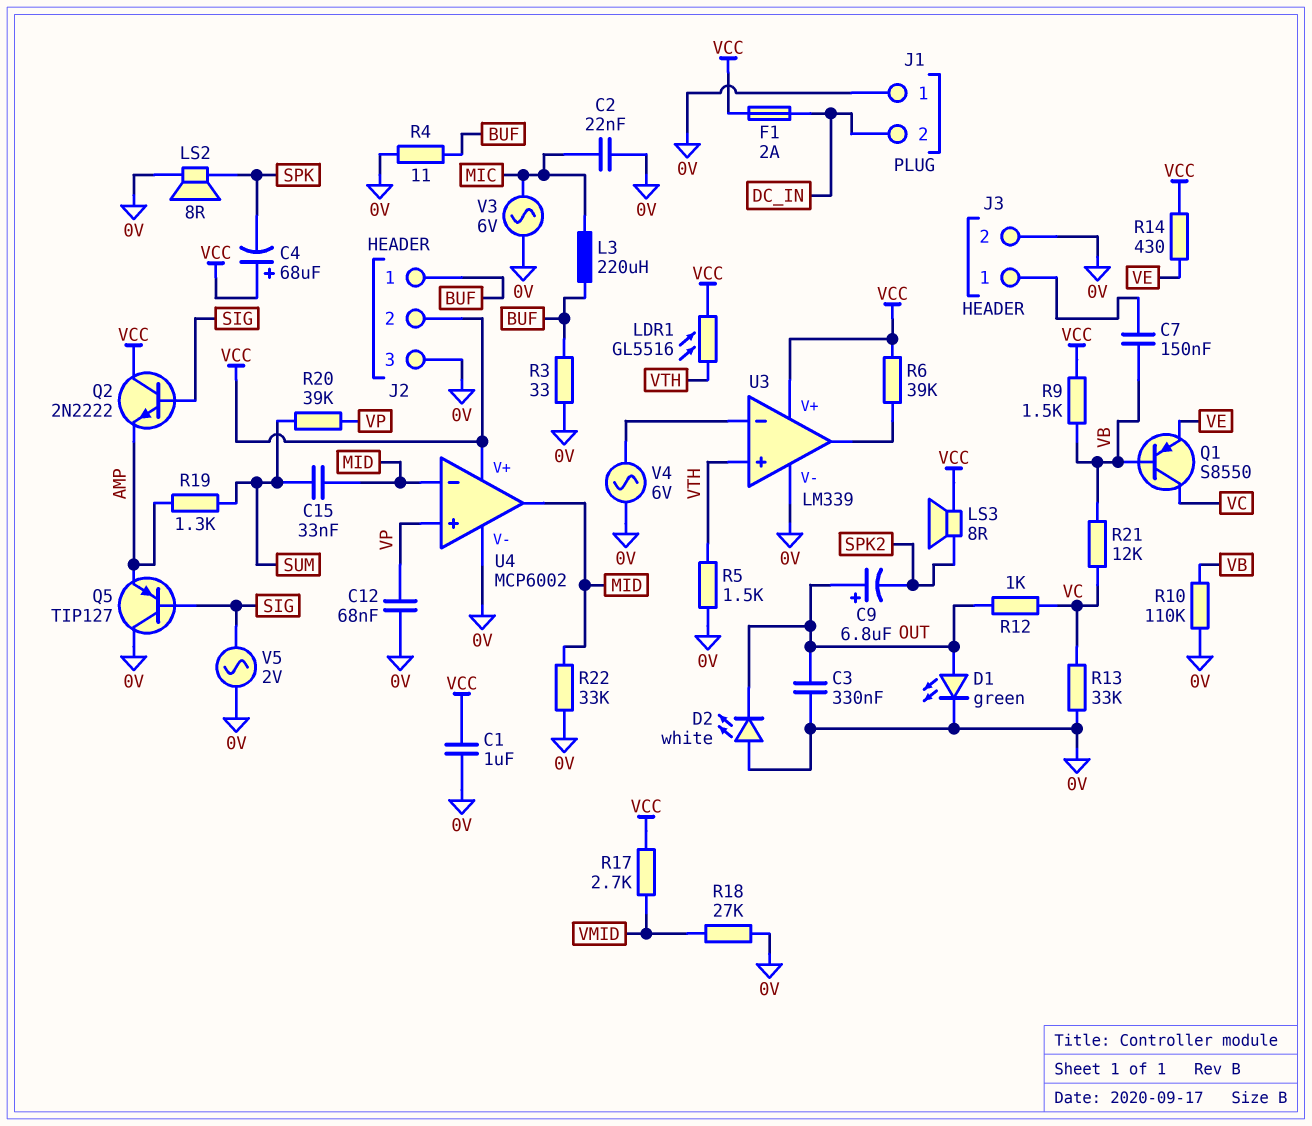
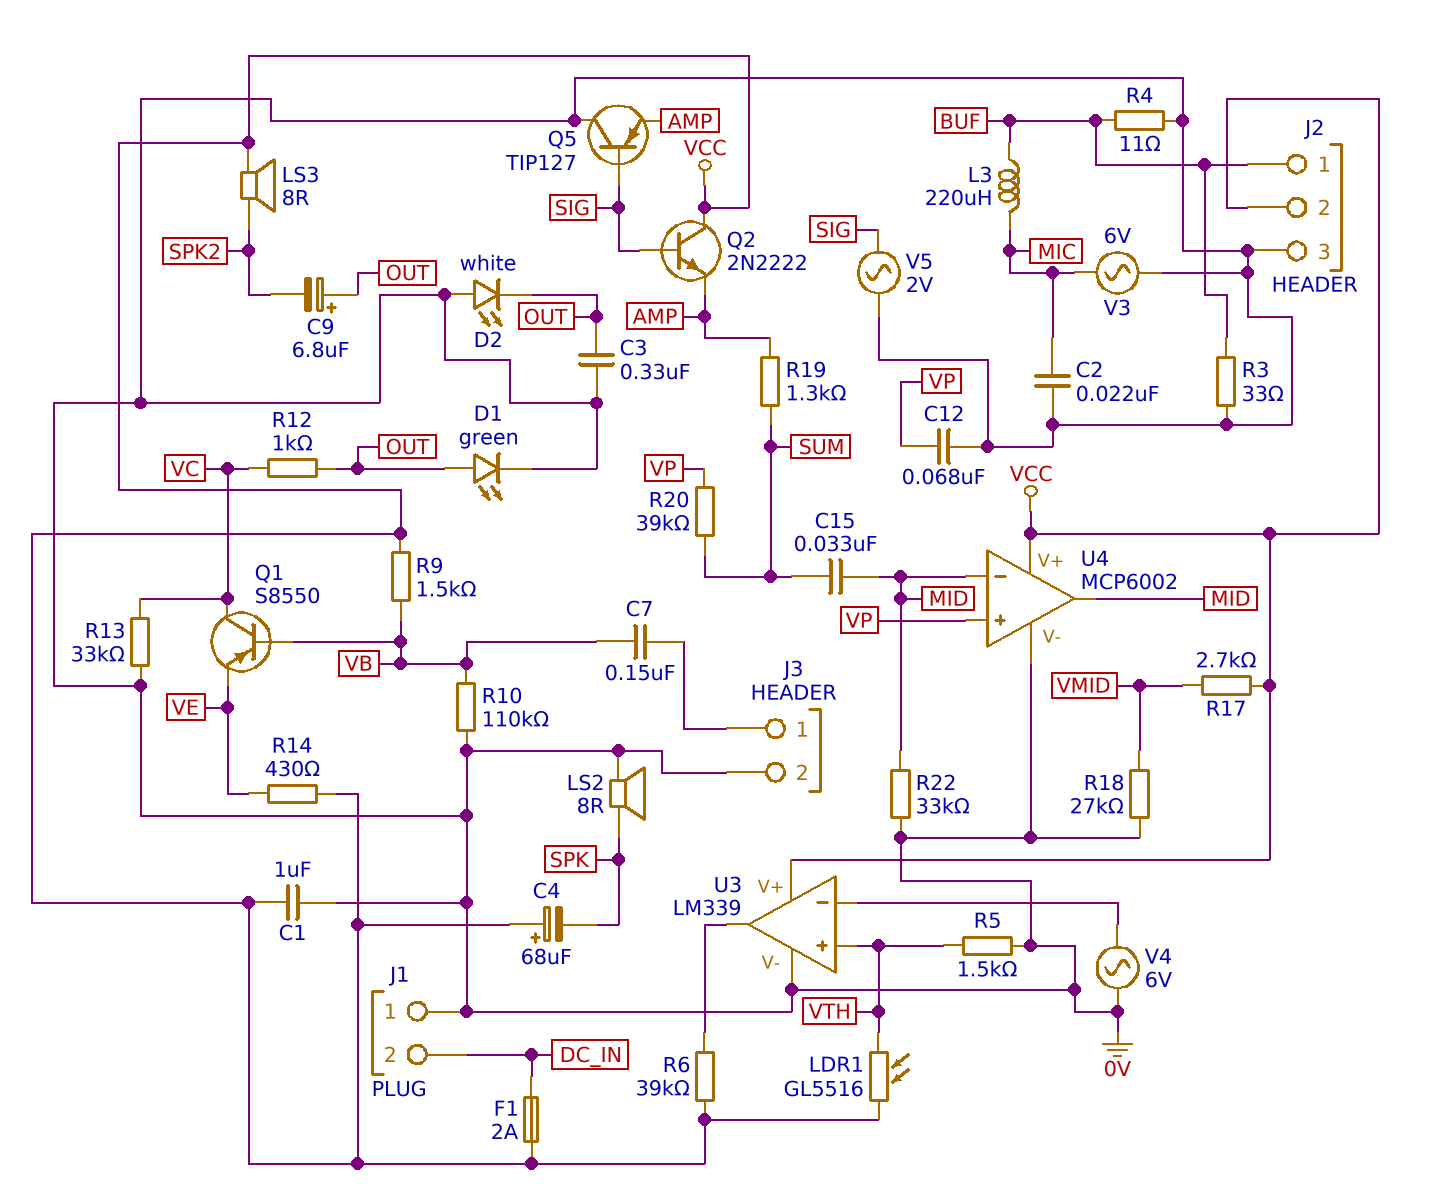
R21: 12k (VB, VC) -> none

